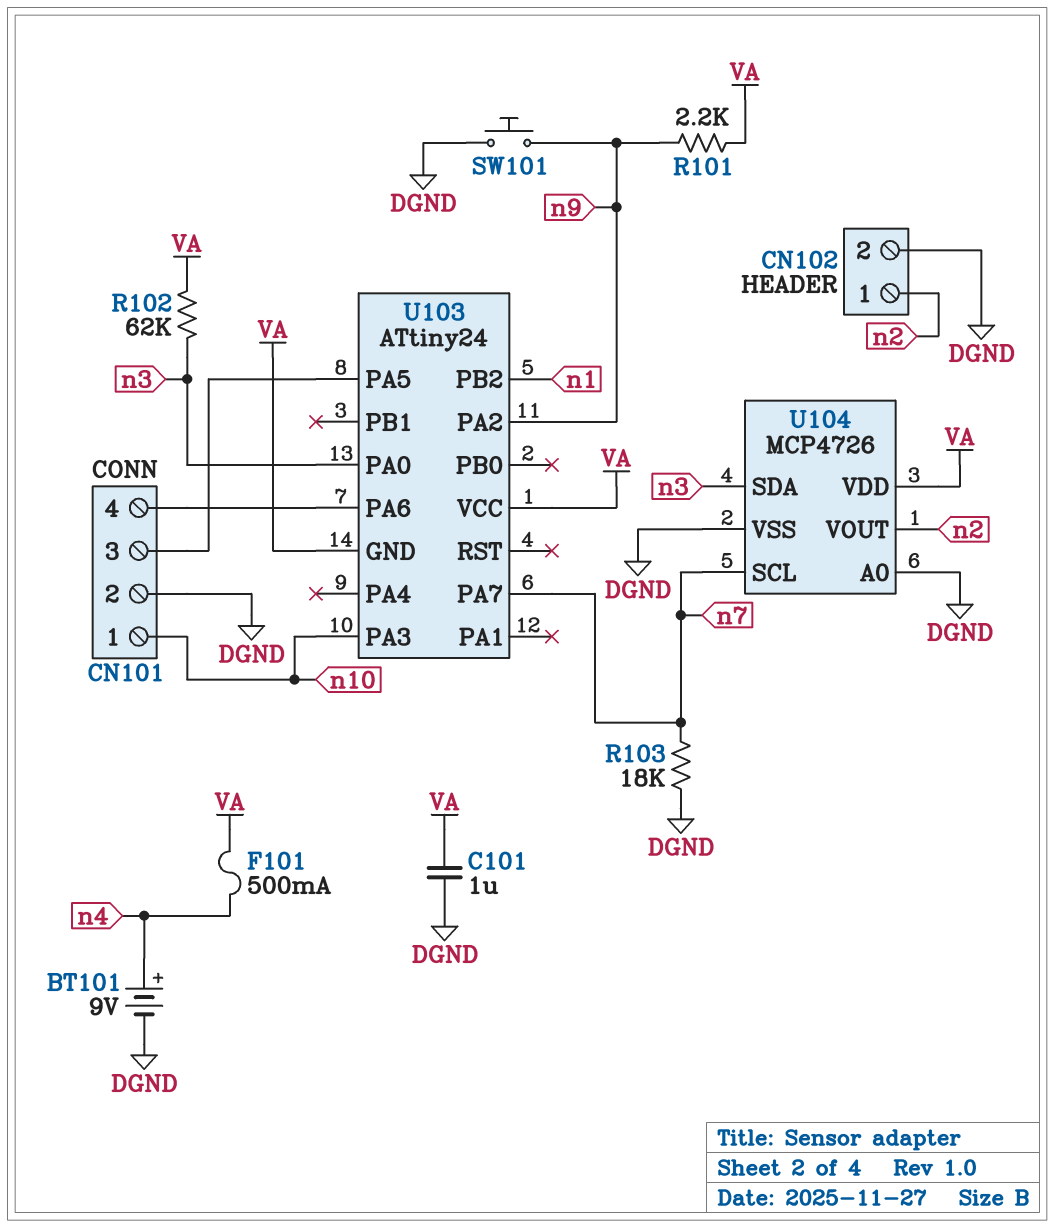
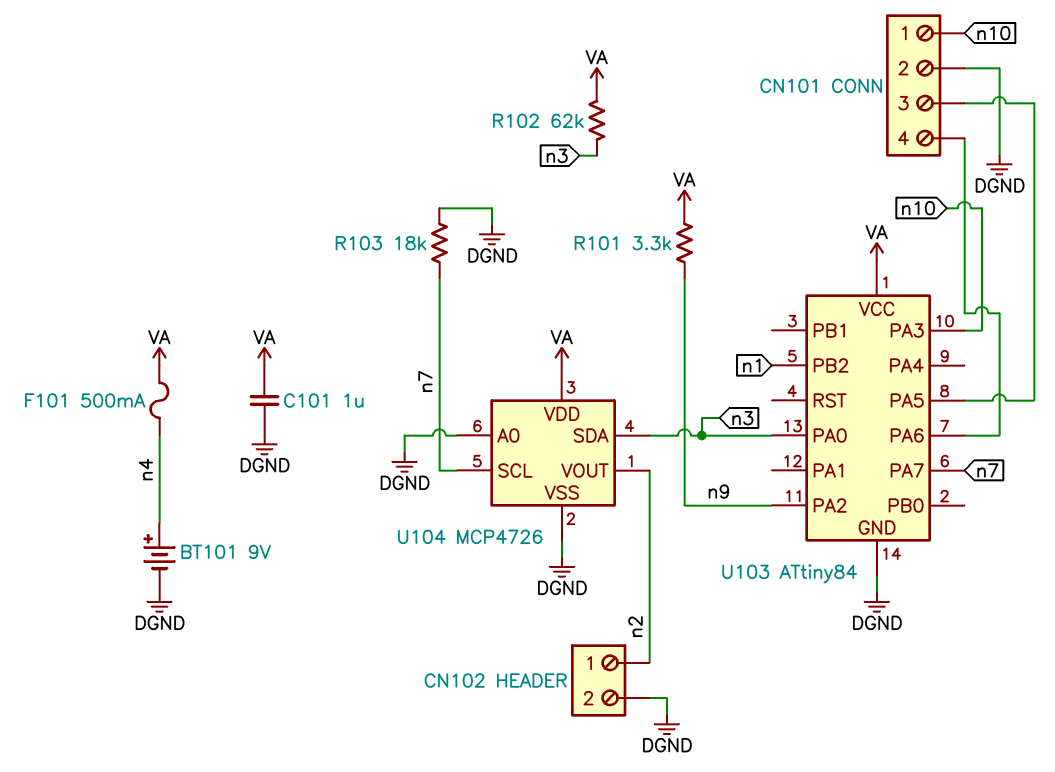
R101: 2.2k (VA, n9) -> 3.3k (VA, n9)
SW101: button (DGND, n9) -> none
U103: ATtiny24 -> ATtiny84
U103 pin GND: VA -> DGND

